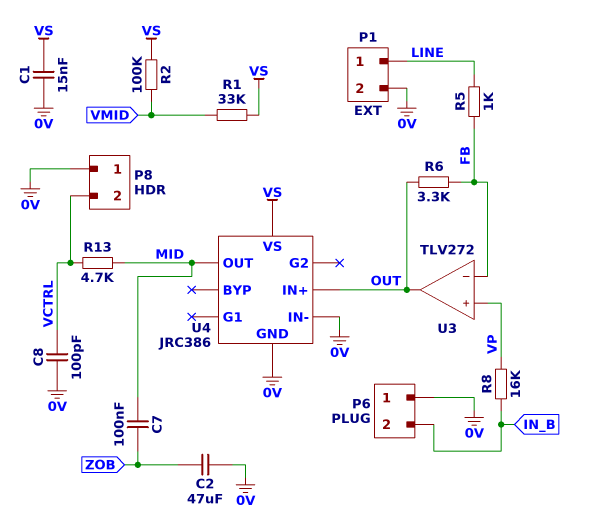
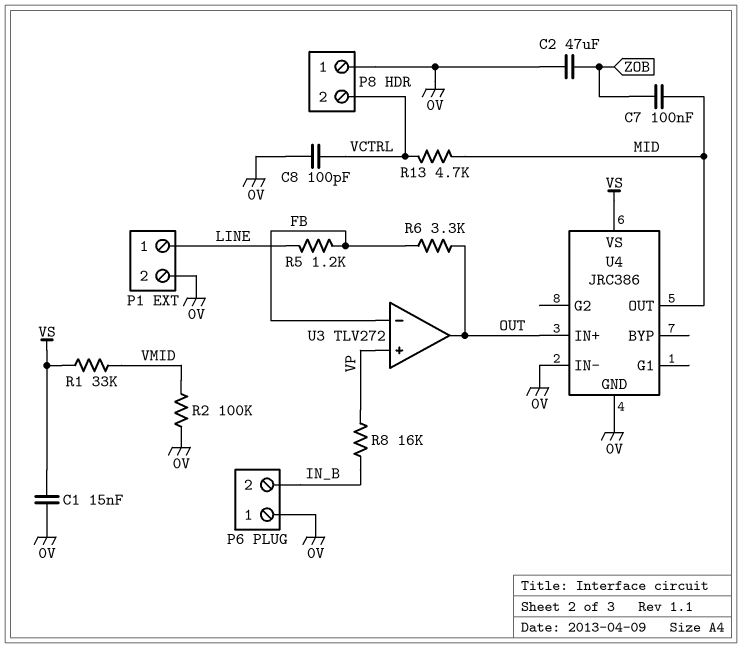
R2: 100k (VMID, VS) -> 100k (0V, VMID)
R5: 1k (FB, LINE) -> 1.2k (FB, LINE)

